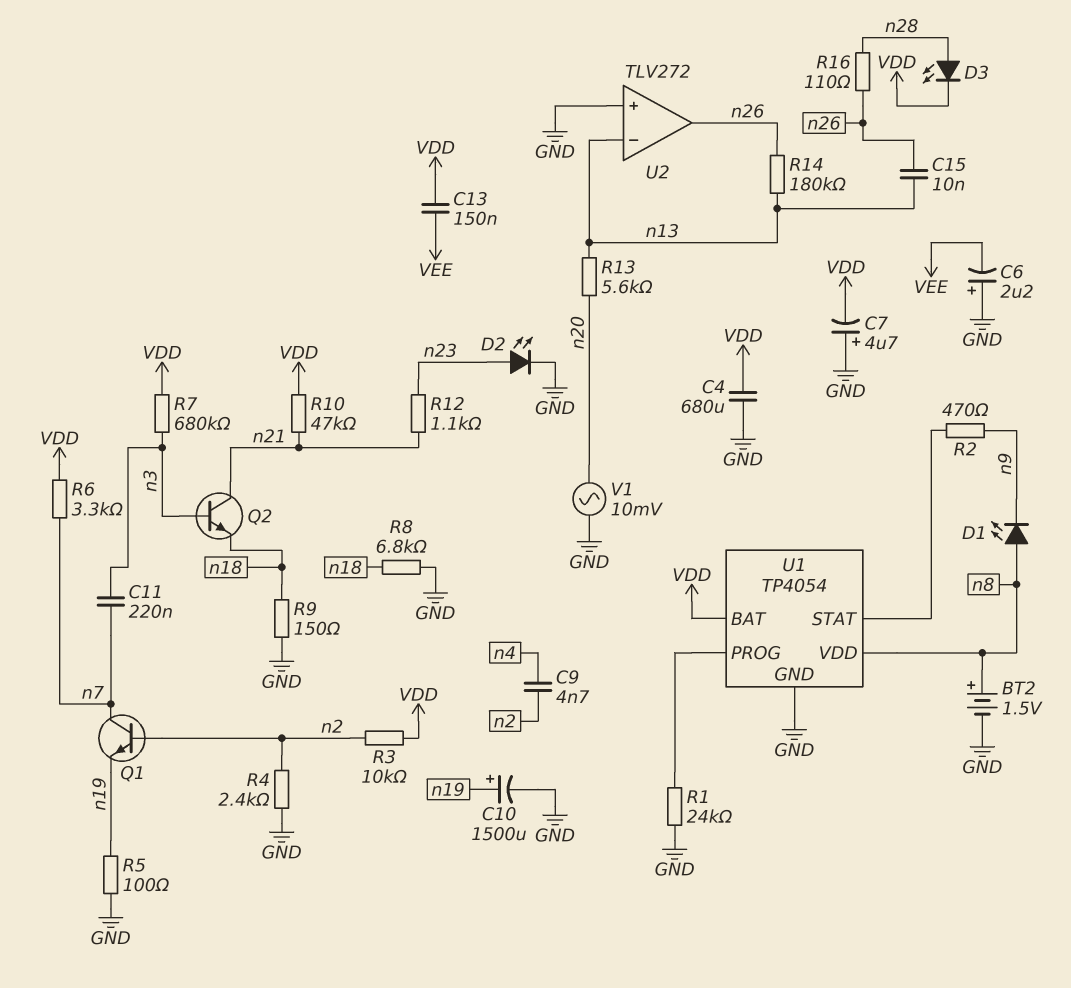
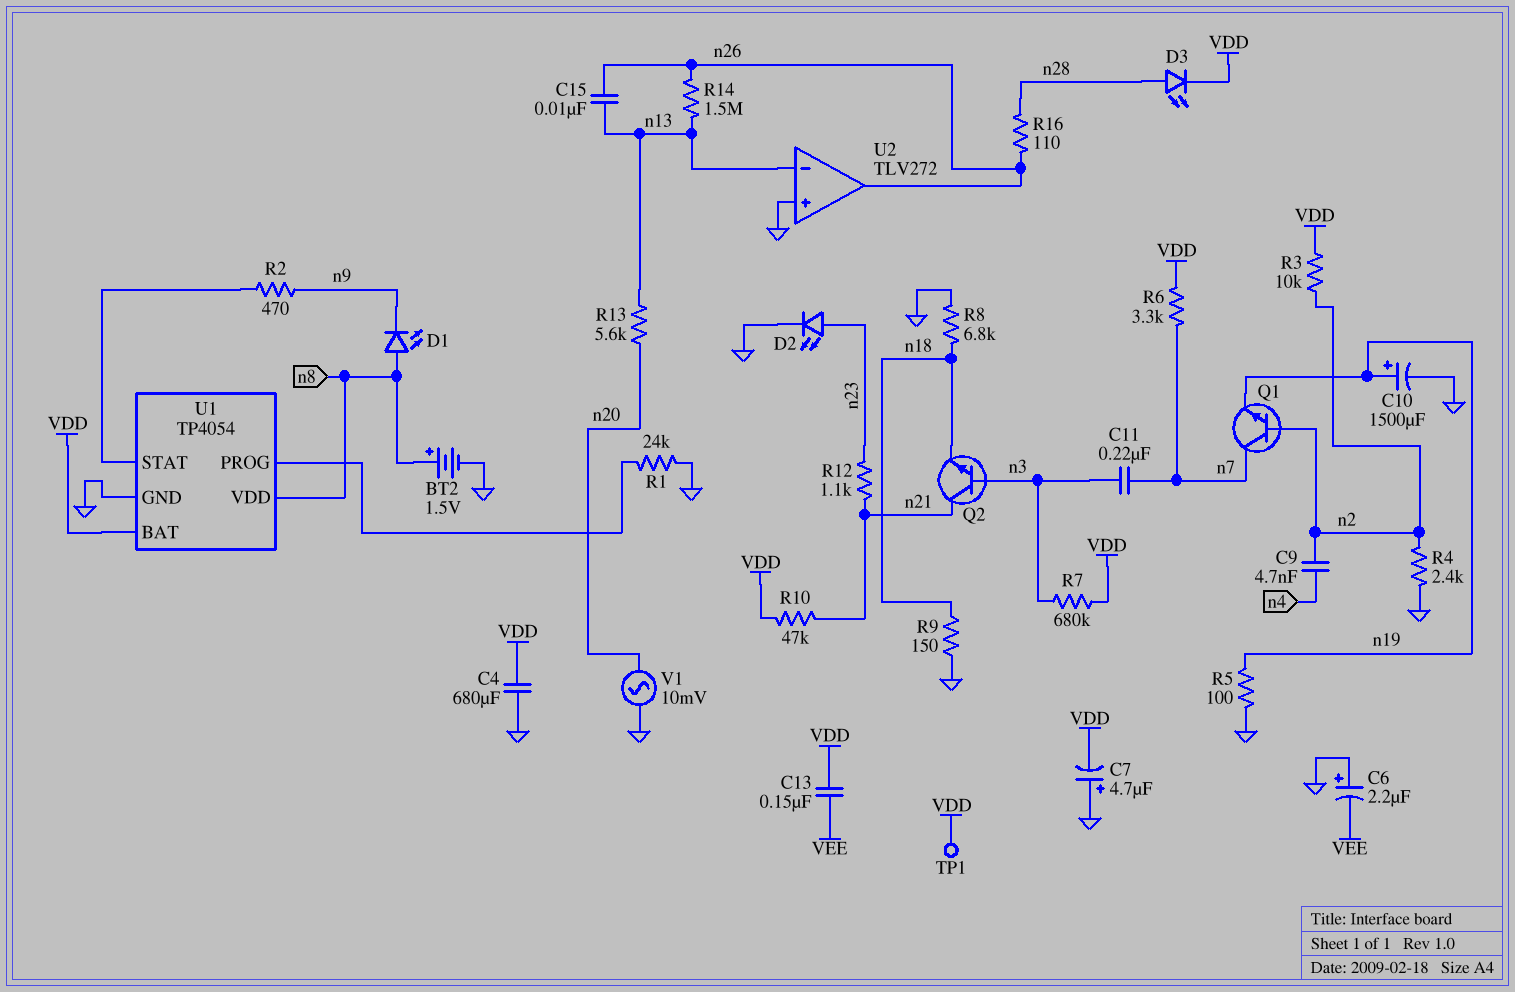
R14: 180k (n13, n26) -> 1.5M (n13, n26)
TP1: none -> test point (VDD)

